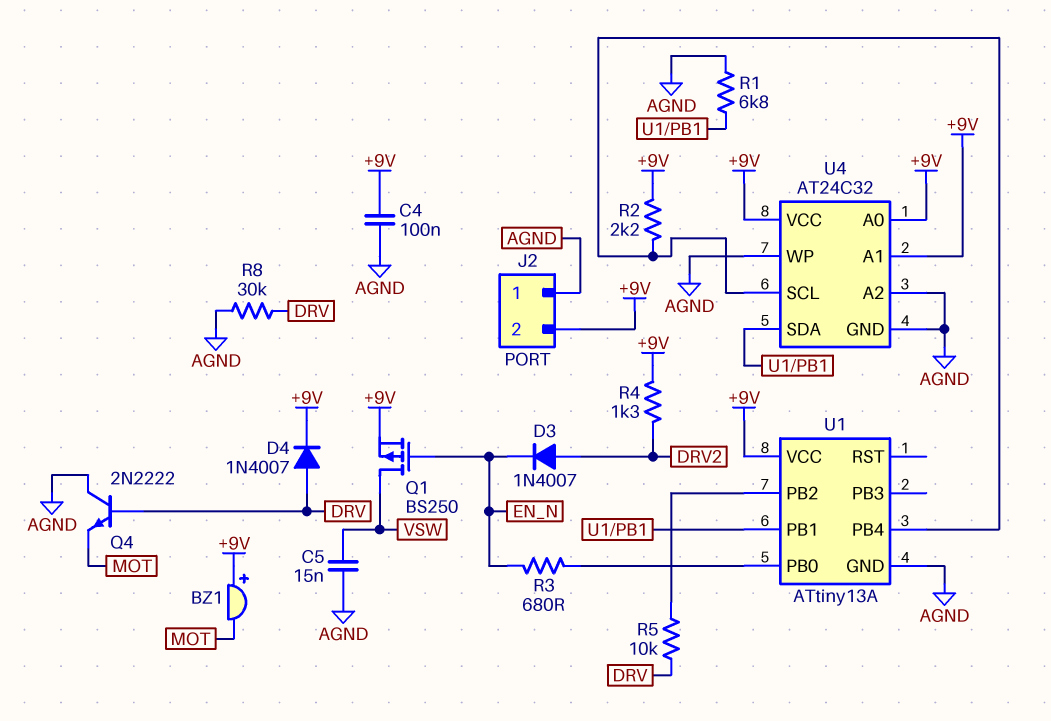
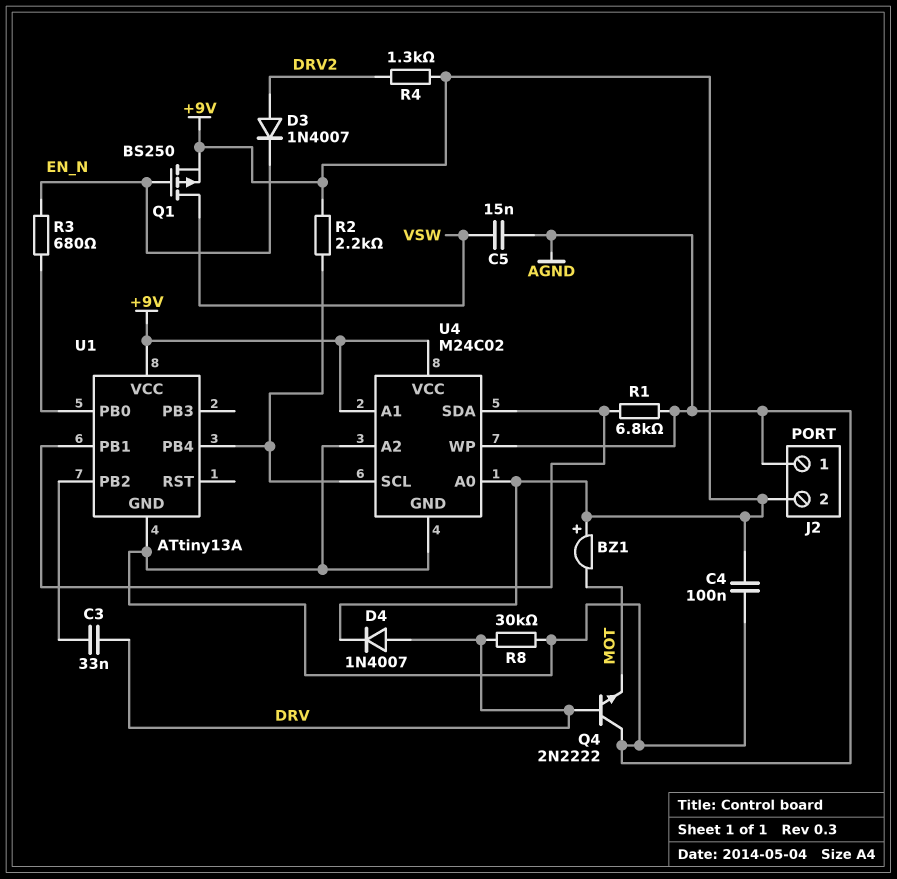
C3: none -> 33nF (DRV, U1/PB2)
R5: 10k (DRV, U1/PB2) -> none
U4: AT24C32 -> M24C02

